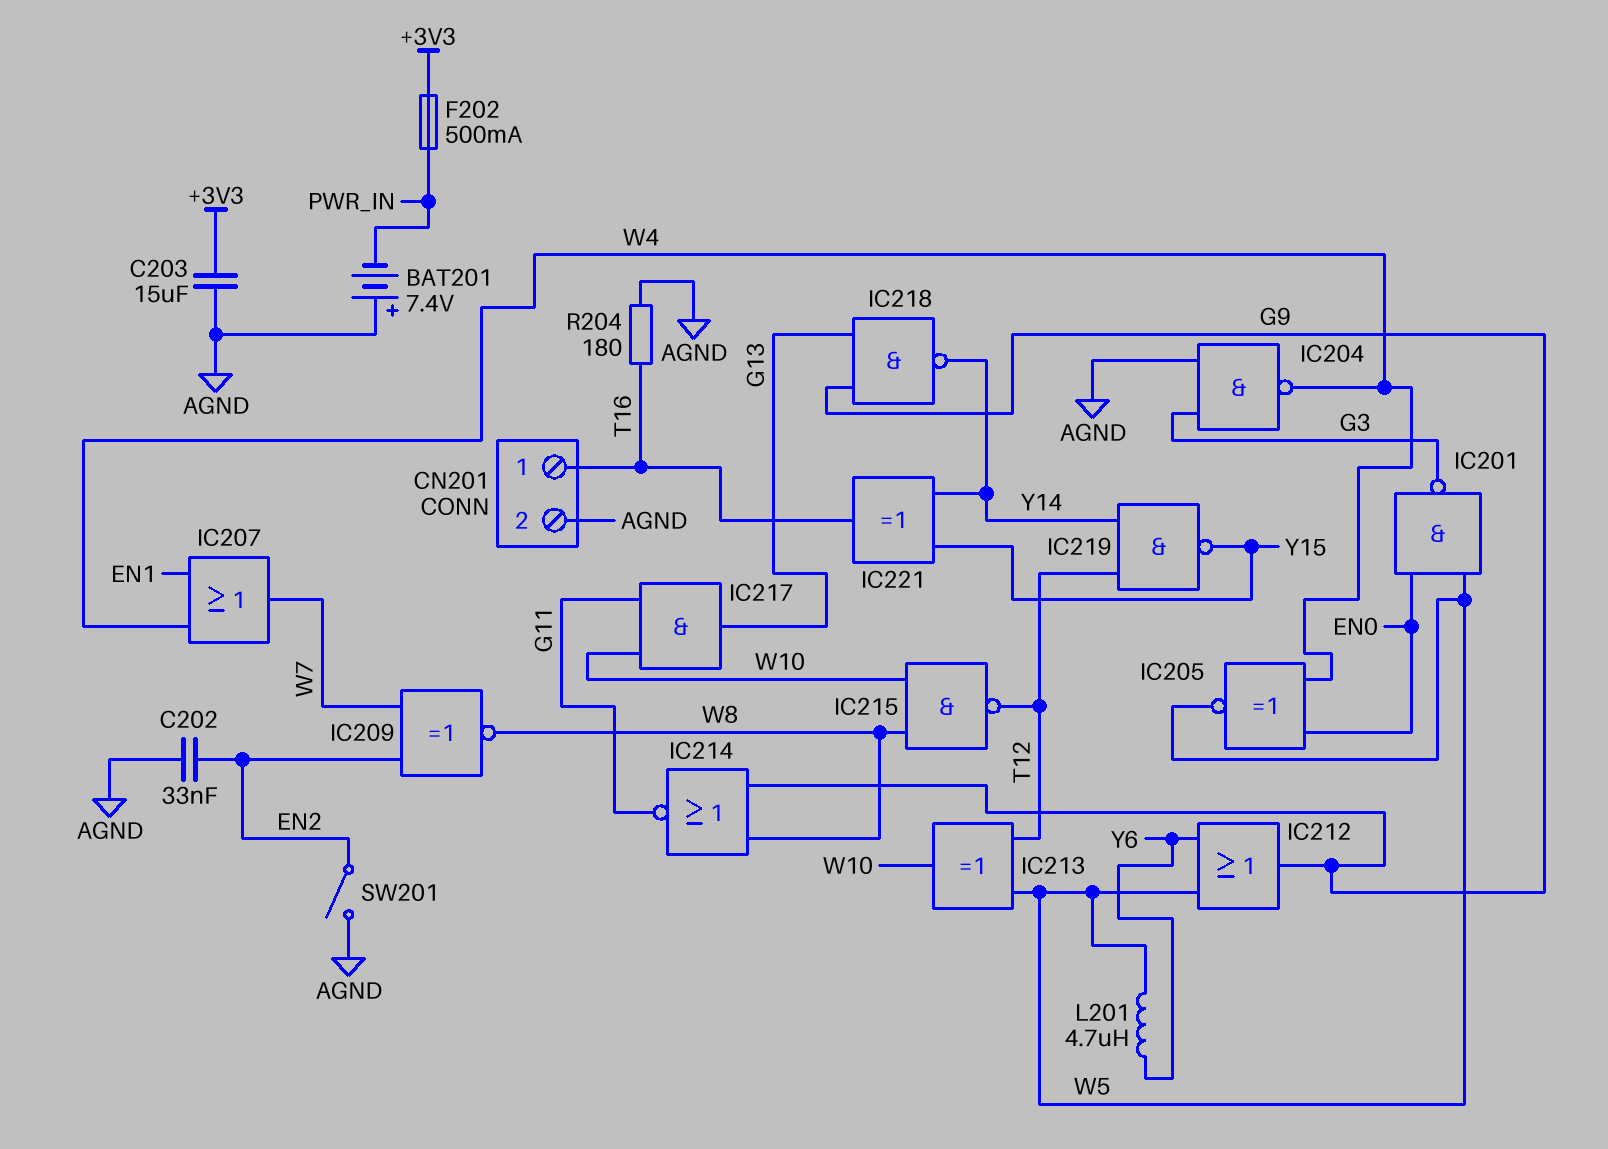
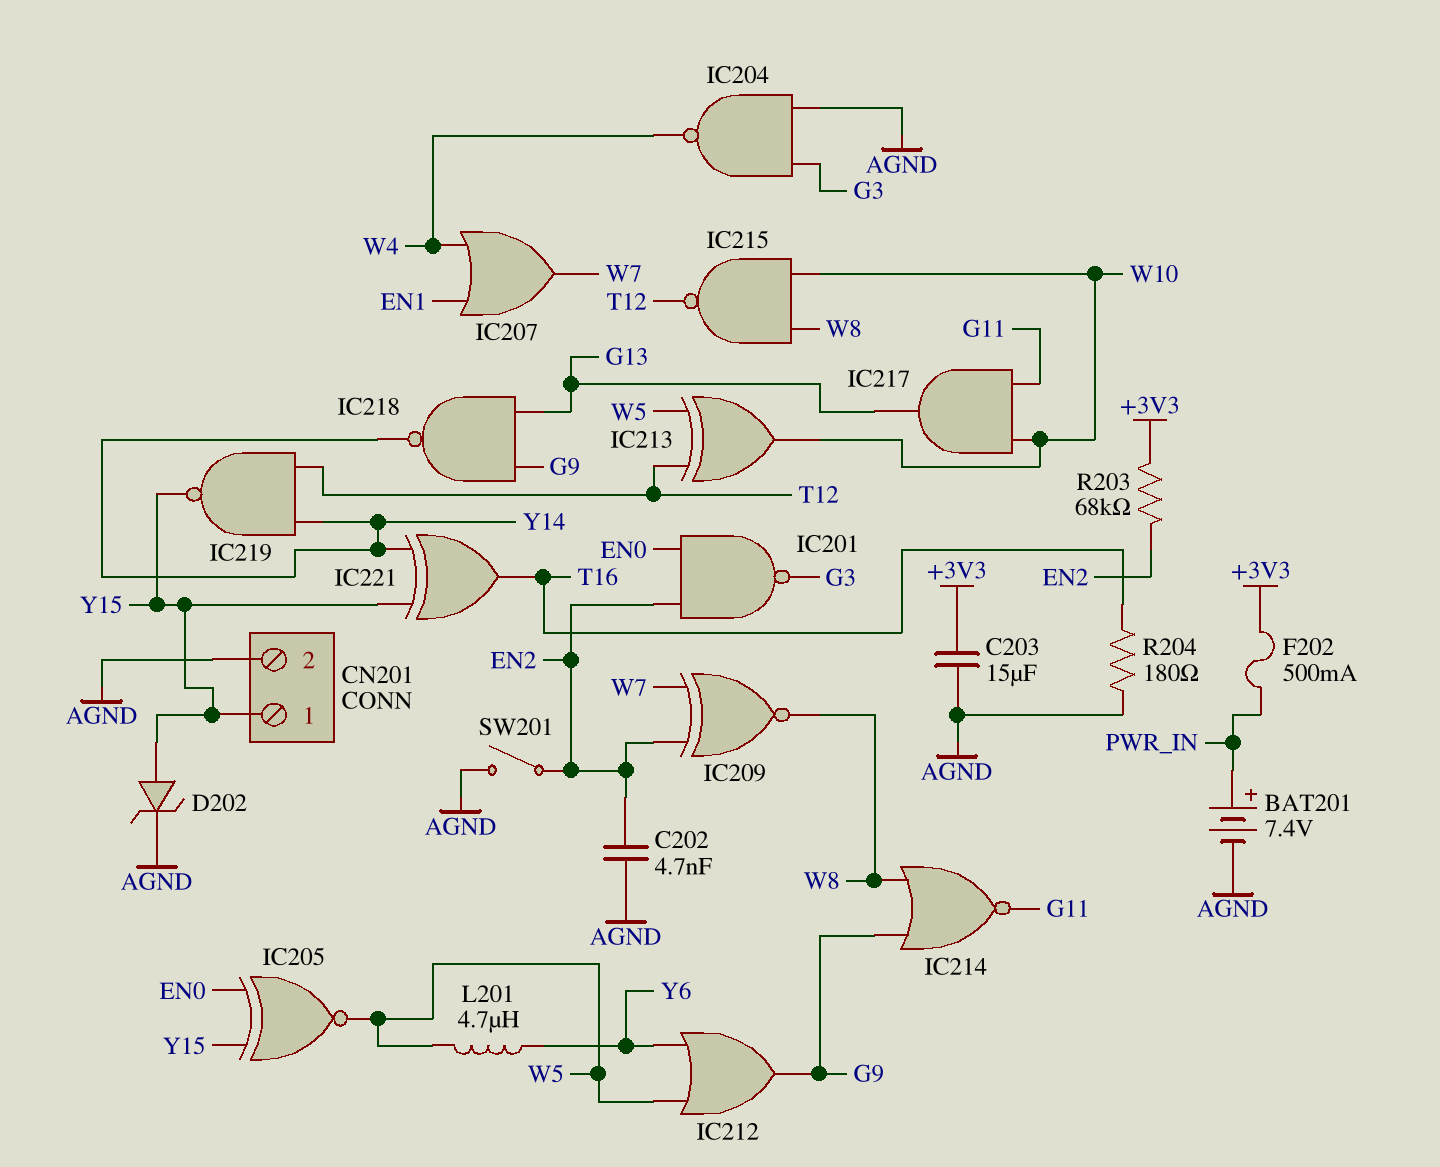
BAT201: 7.4V (plus AGND, minus PWR_IN) -> 7.4V (plus PWR_IN, minus AGND)
C202: 33nF (AGND, EN2) -> 4.7nF (AGND, EN2)
CN201 pin 1: T16 -> Y15
D202: none -> zener (A Y15, K AGND)
IC201: NAND (in EN0, in W5, out G3) -> NAND (in EN0, in EN2, out G3)
IC205: XNOR (in EN0, in W4, out W5) -> XNOR (in EN0, in Y15, out W5)
R203: none -> 68k (+3V3, EN2)

